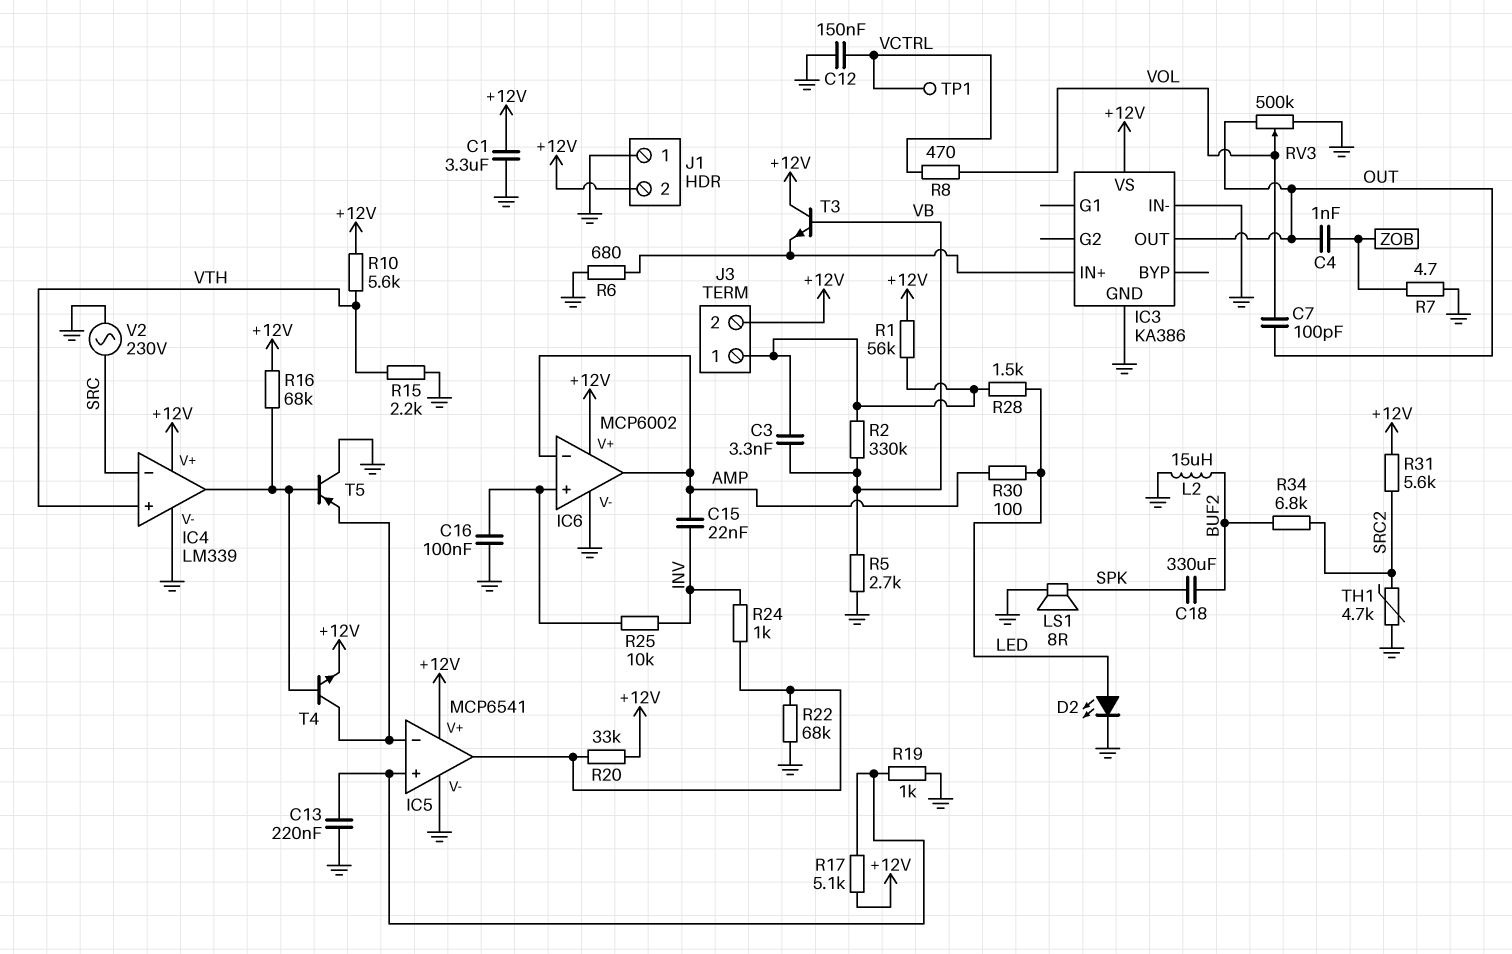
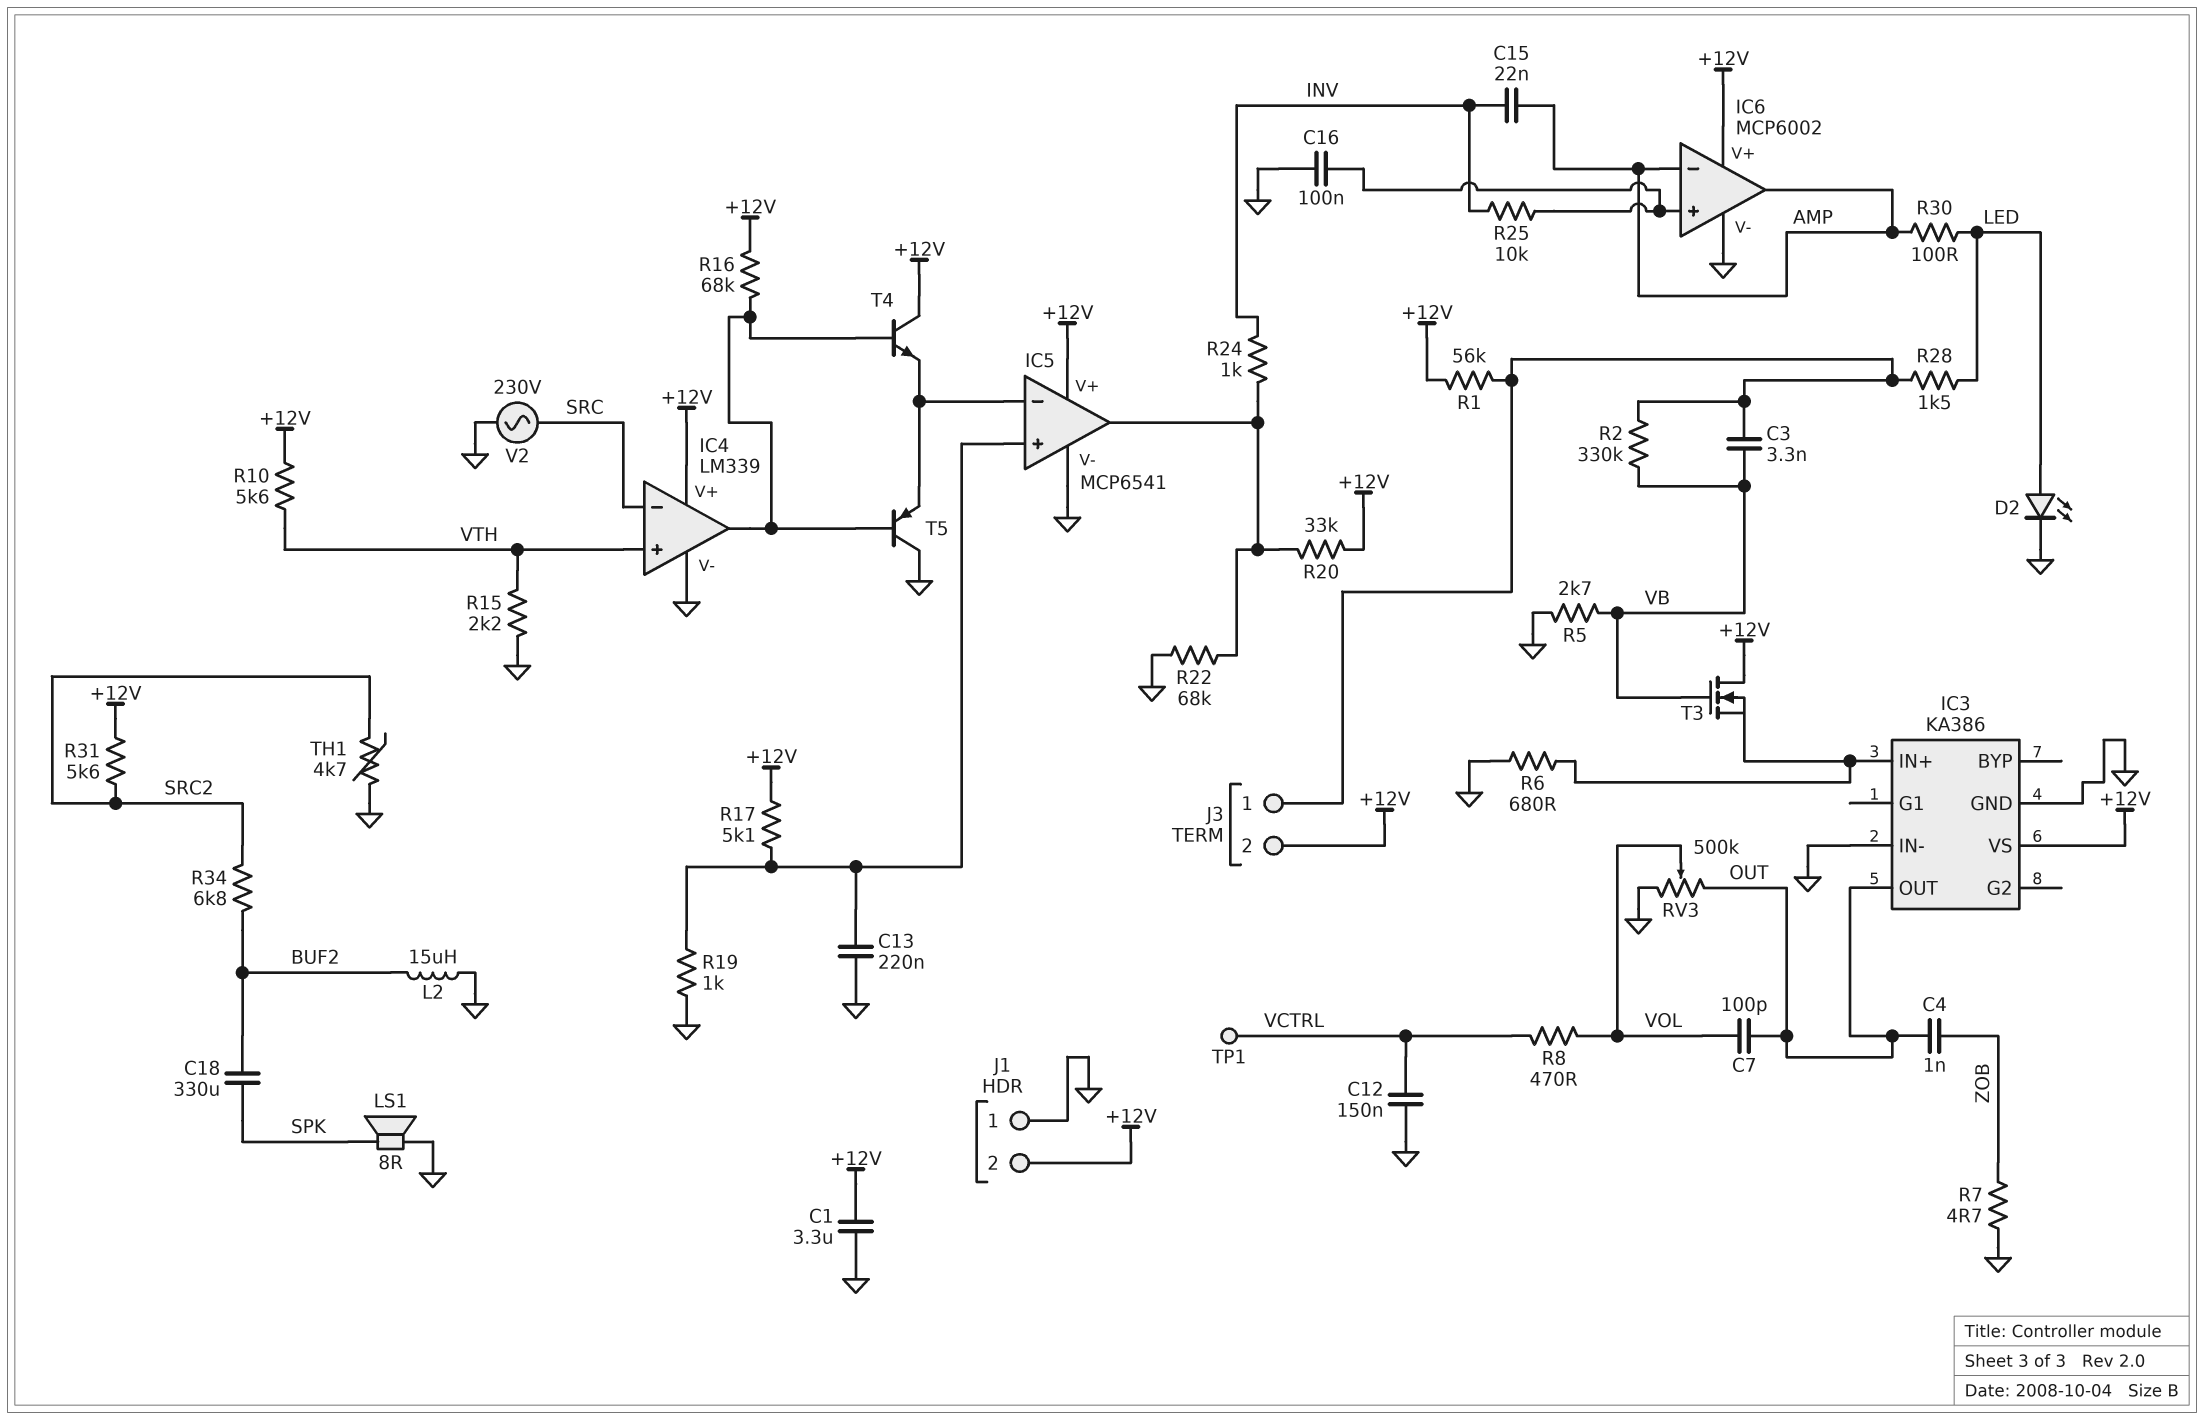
T3: NPN (B VB, C +12V, E IC3/IN+) -> NMOS (G VB, D +12V, S IC3/IN+)
T4: NPN (B IC4/out, C IC5/in-, E +12V) -> NPN (B IC4/out, C +12V, E IC5/in-)

